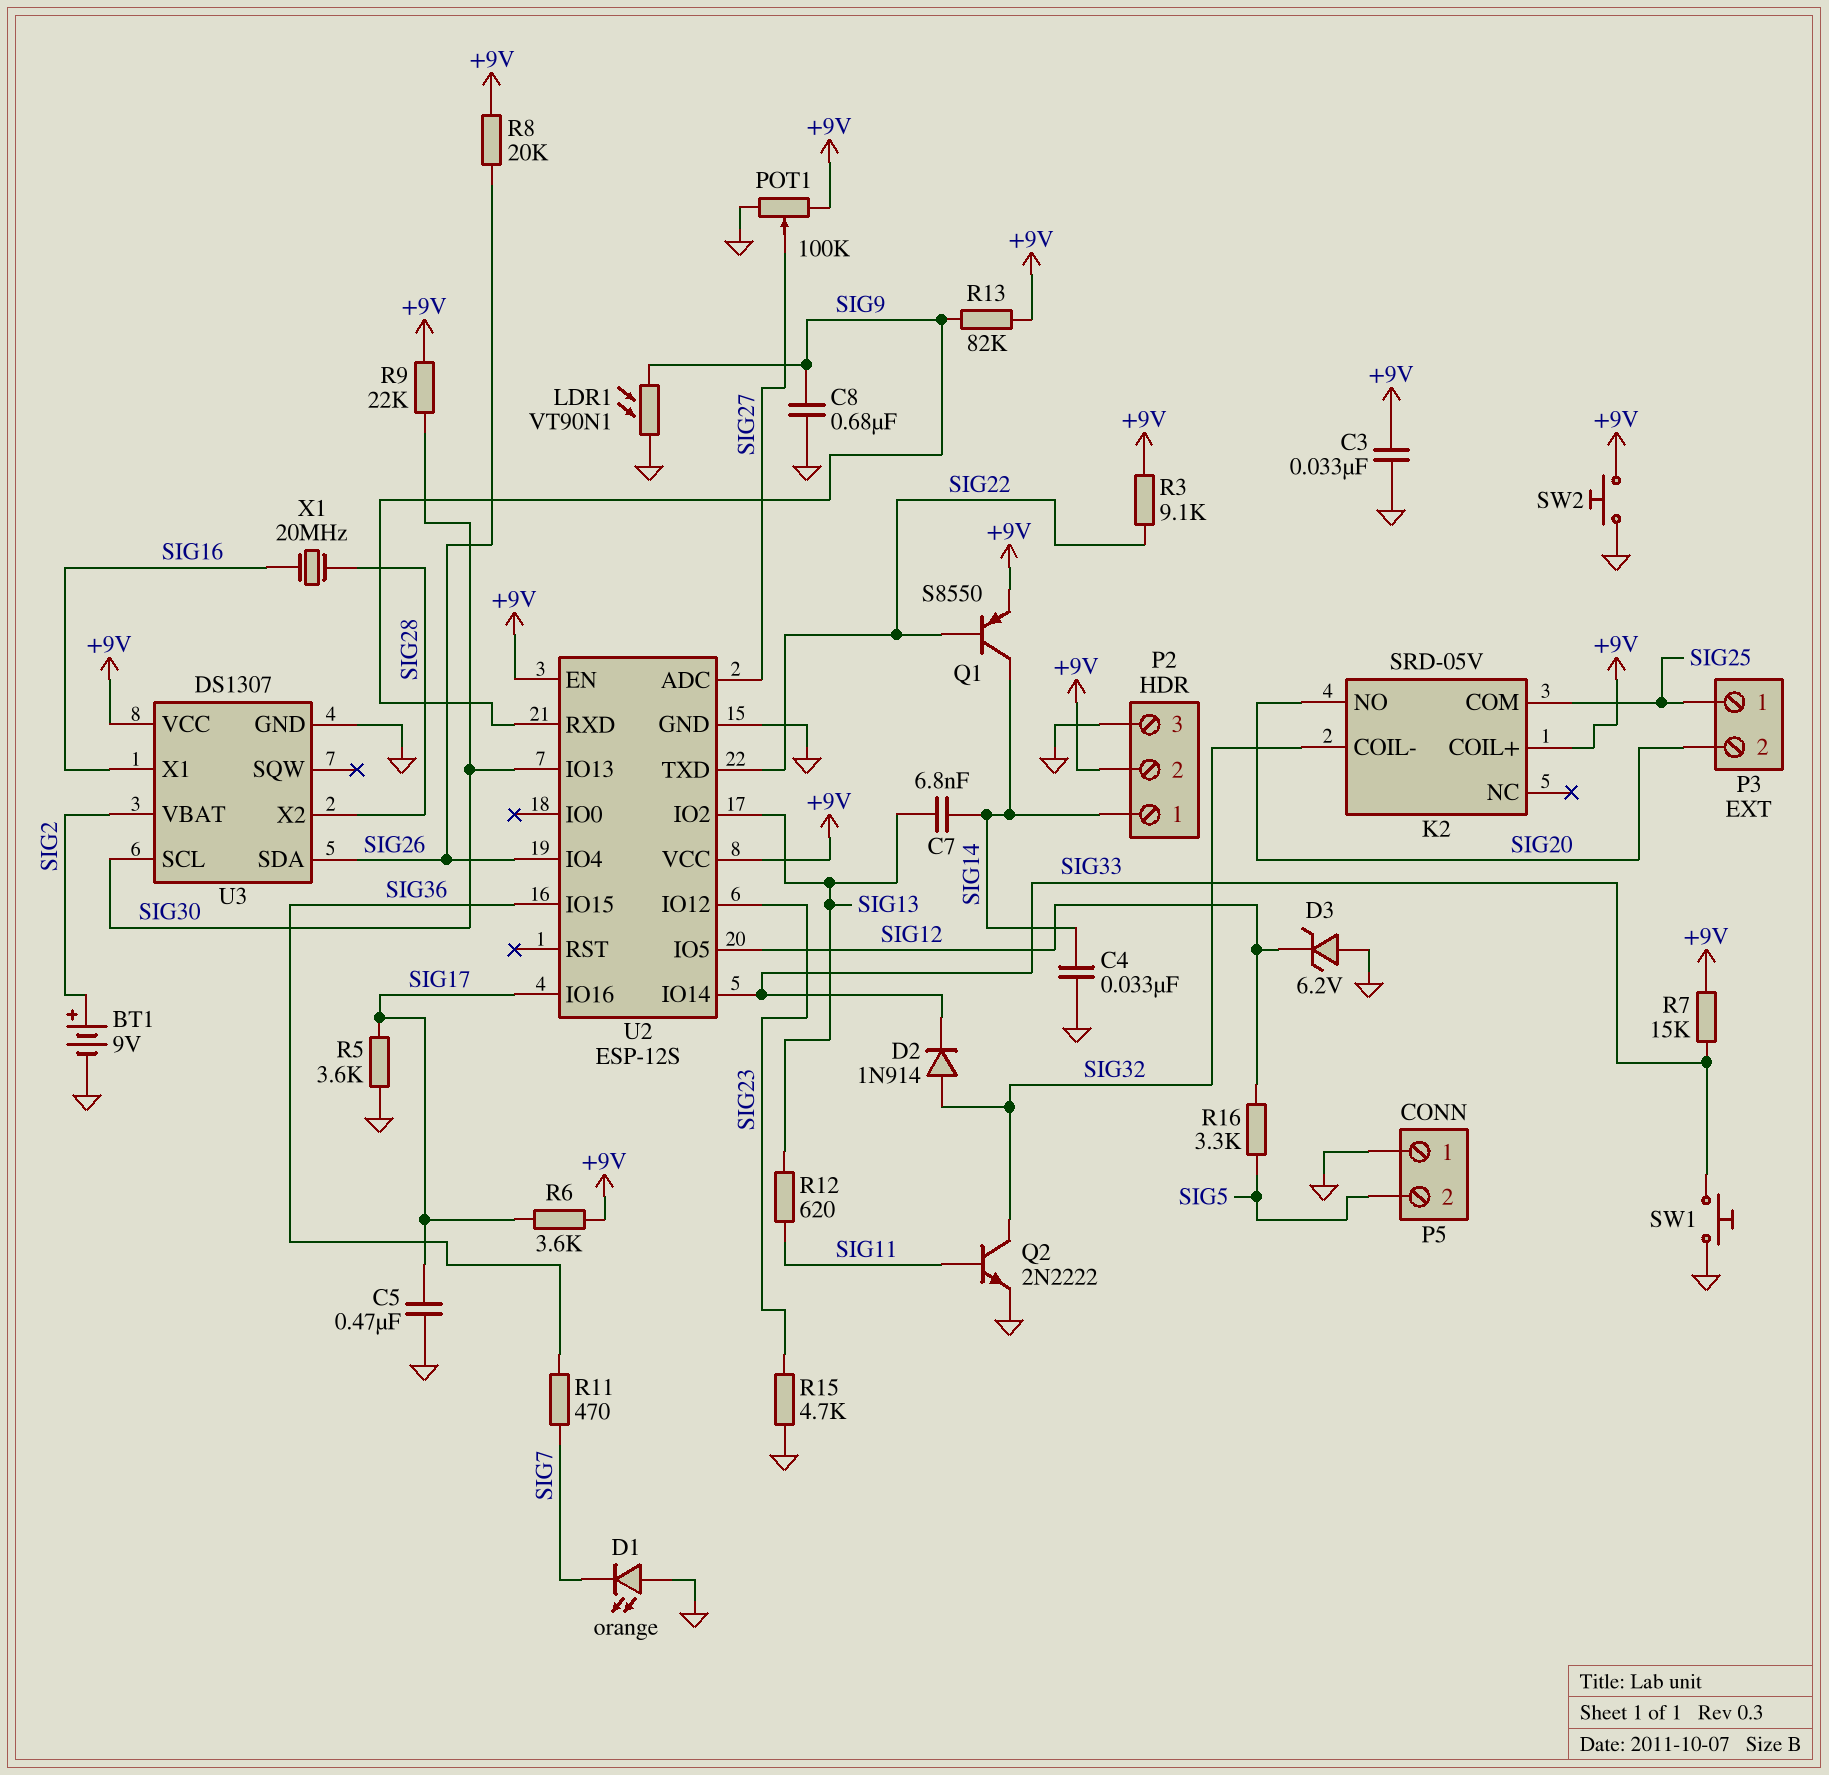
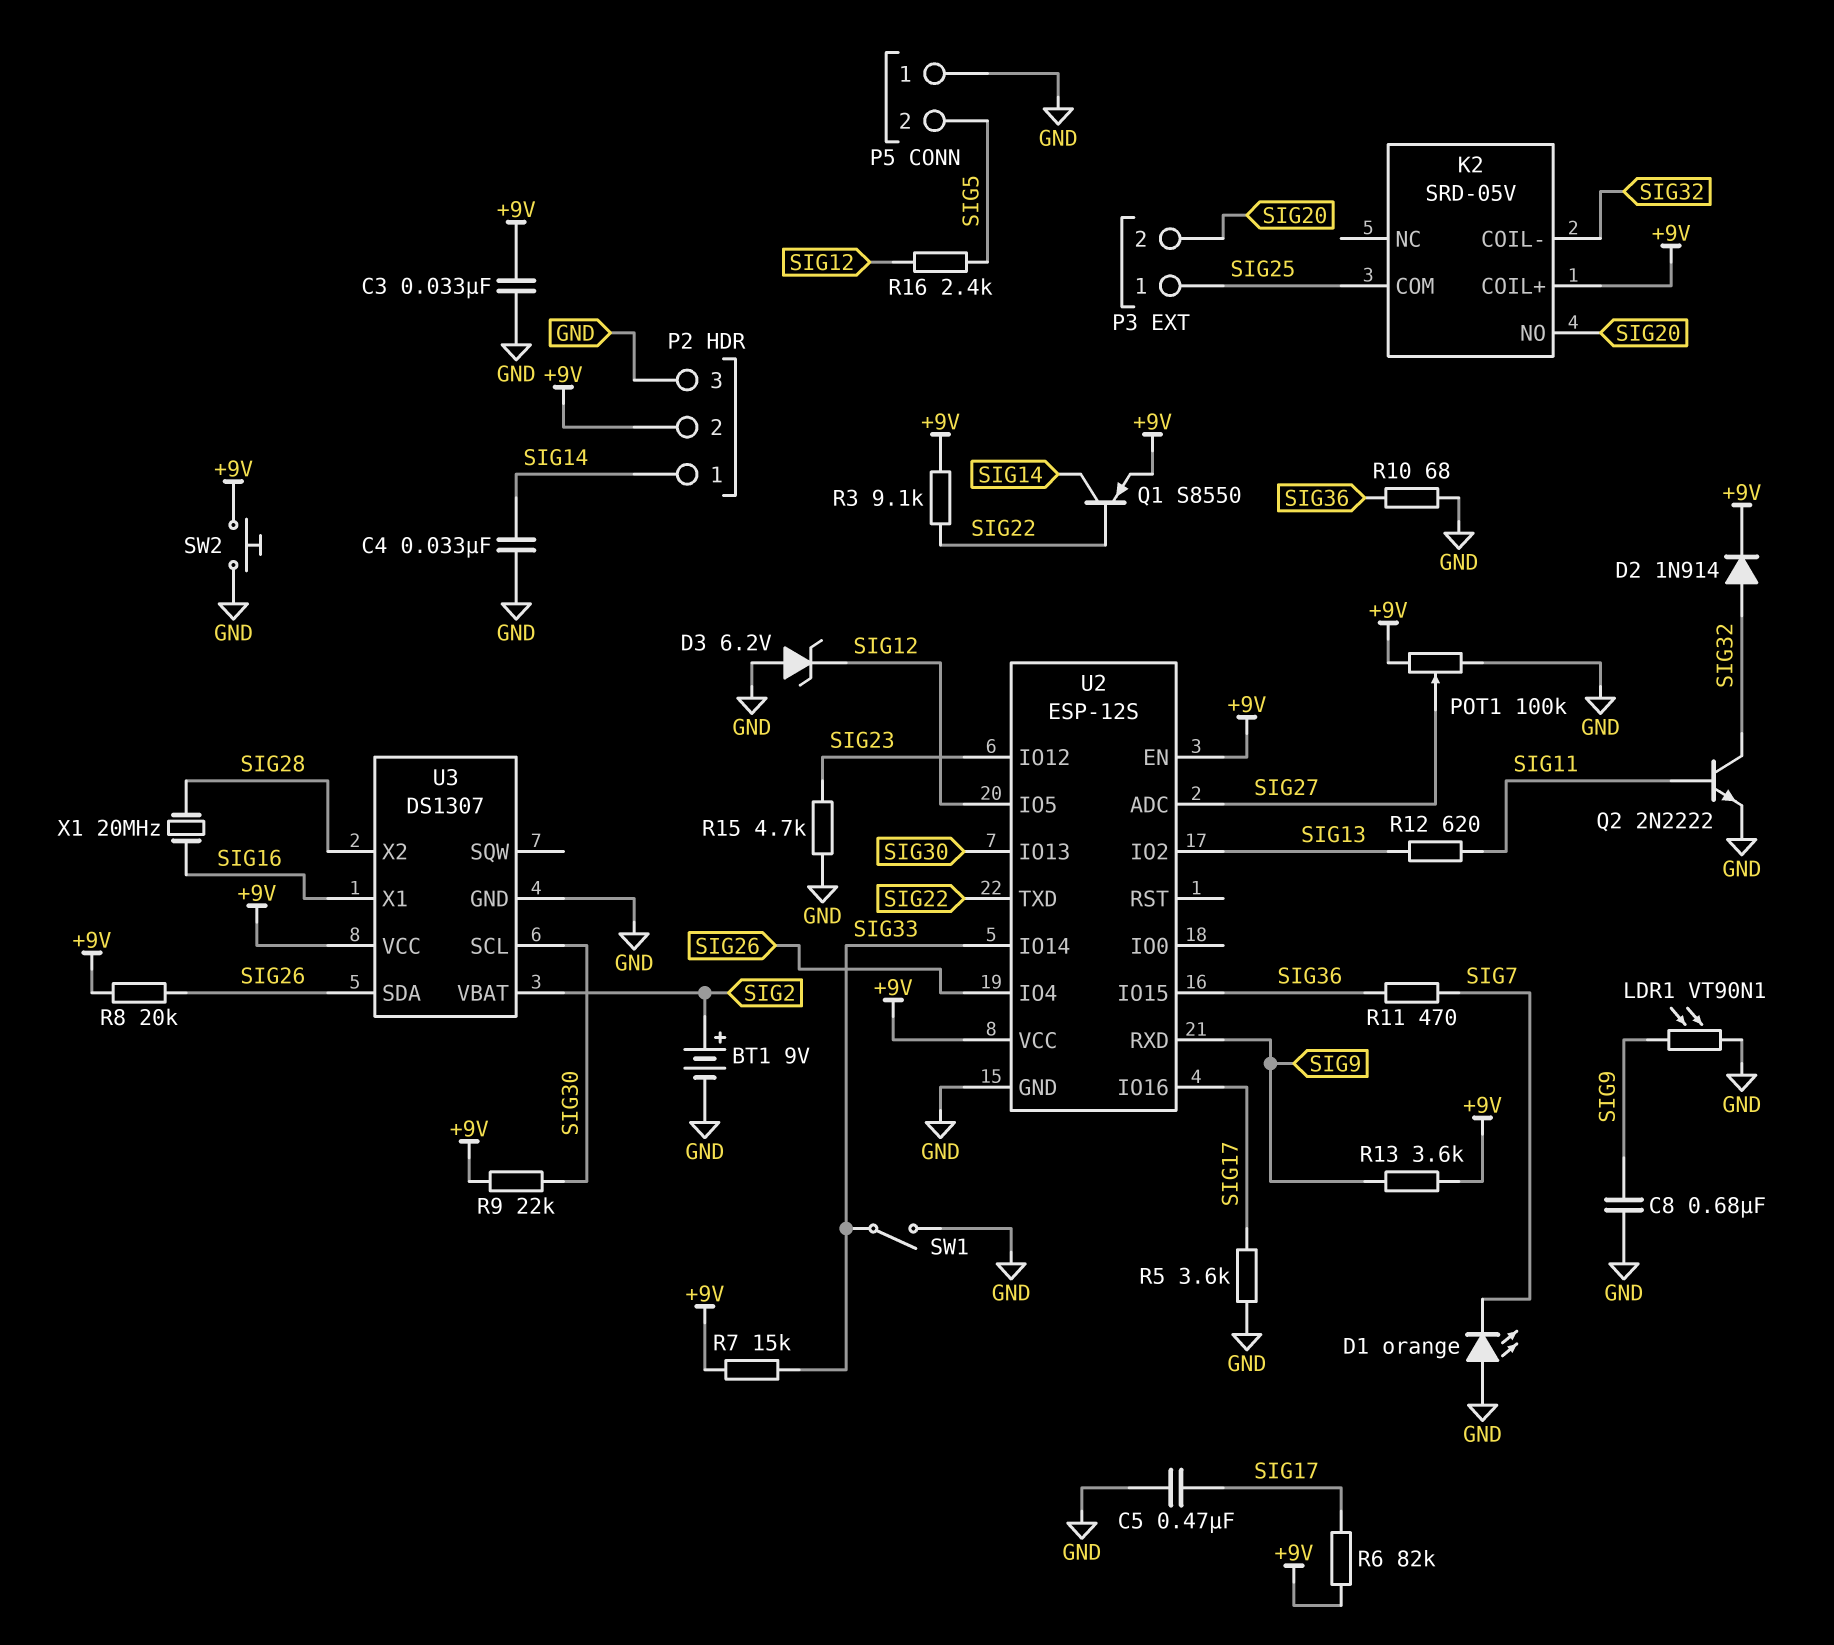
C7: 6.8nF (SIG13, SIG14) -> none
D2: diode 1N914 (A SIG32, K SIG33) -> diode 1N914 (A SIG32, K +9V)
R6: 3.6k (+9V, SIG17) -> 82k (+9V, SIG17)
R10: none -> 68 (GND, SIG36)
R13: 82k (+9V, SIG9) -> 3.6k (+9V, SIG9)
R16: 3.3k (SIG5, SIG12) -> 2.4k (SIG5, SIG12)
SW1: button (GND, SIG33) -> switch (GND, SIG33)

